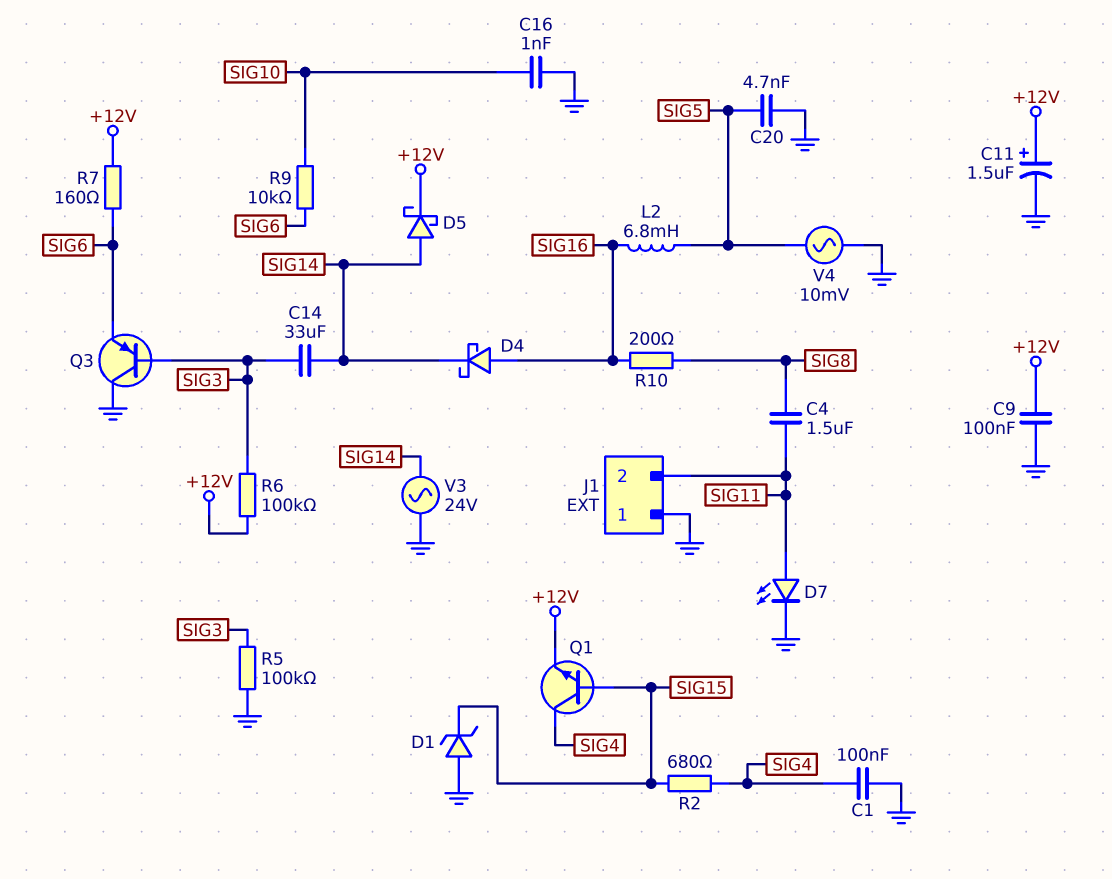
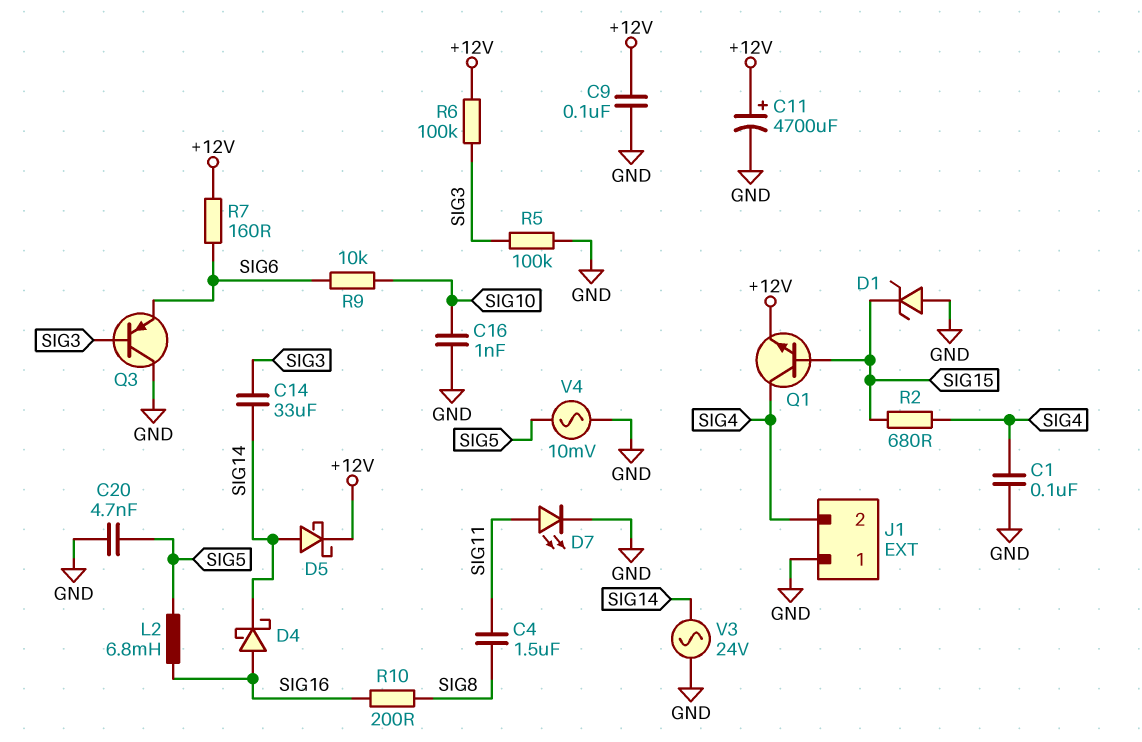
C11: 1.5uF (plus +12V, minus GND) -> 4700uF (plus +12V, minus GND)
J1 pin 2: SIG11 -> SIG4

